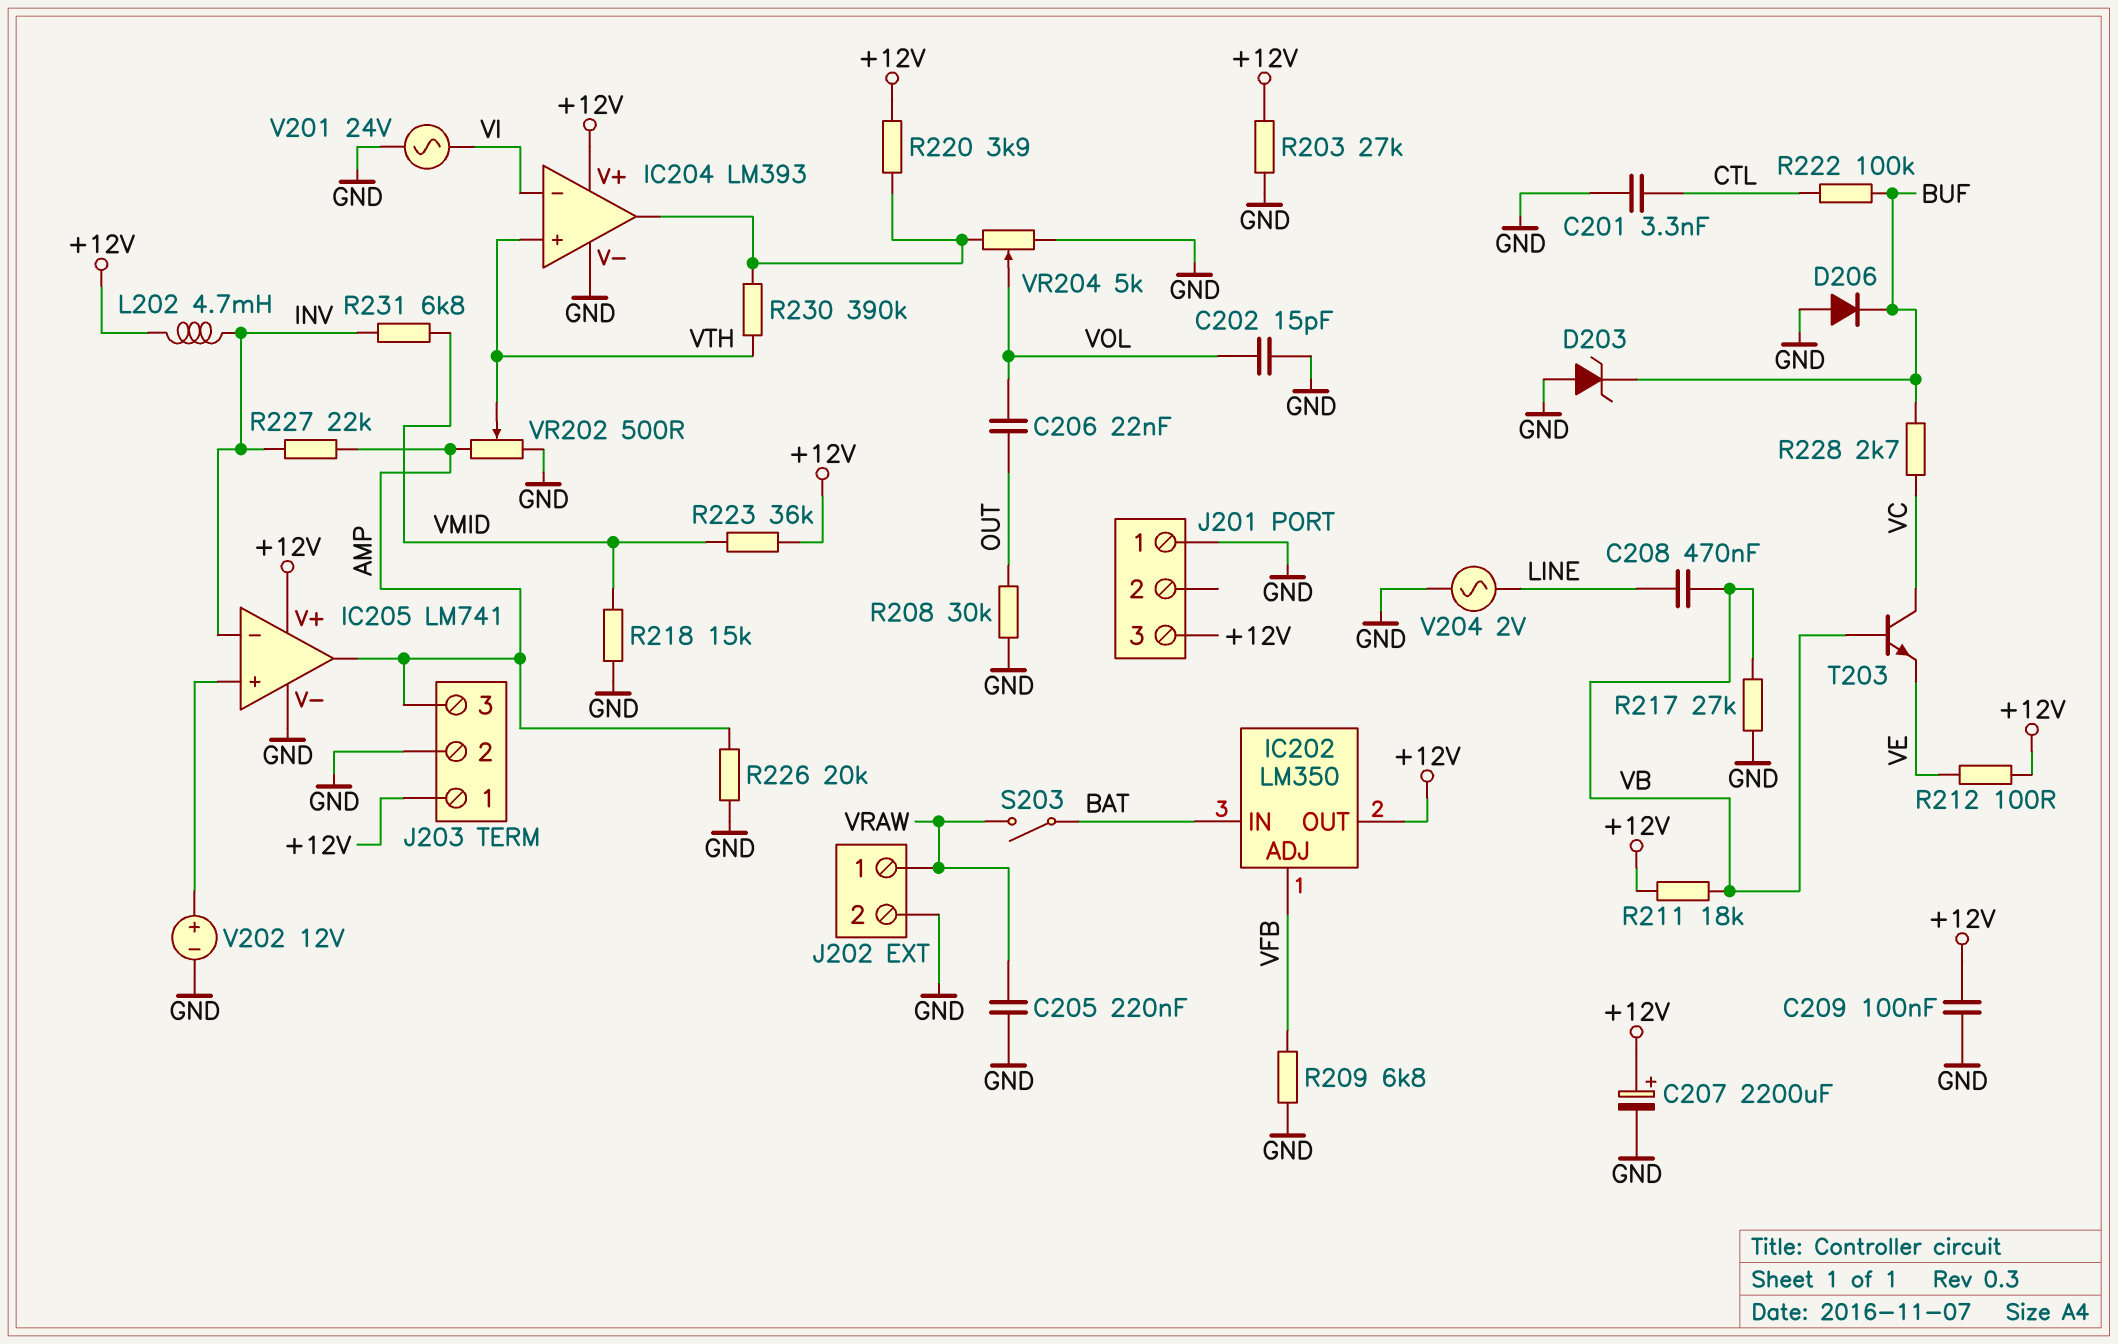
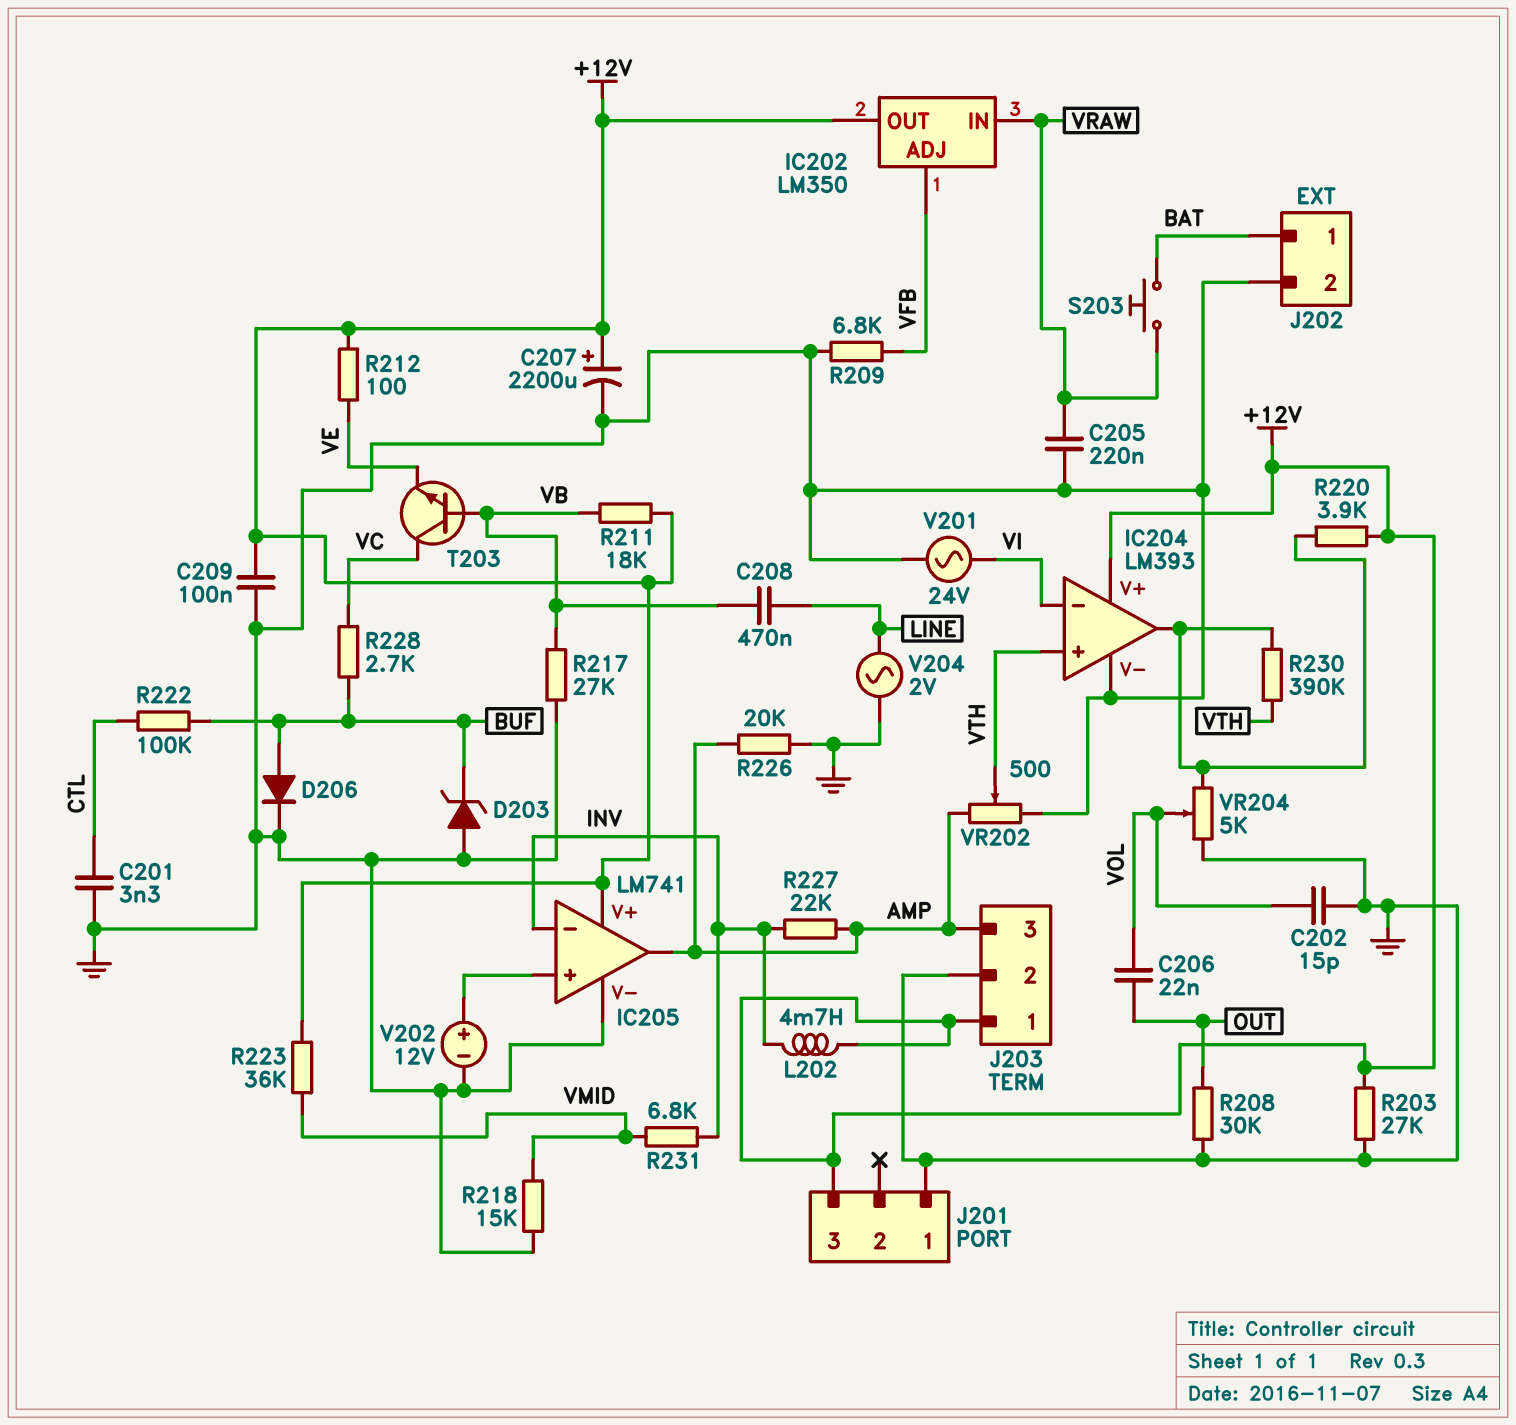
D206: diode (A GND, K BUF) -> diode (A BUF, K GND)
IC202 pin IN: BAT -> VRAW
J202 pin 1: VRAW -> BAT
S203: switch (BAT, VRAW) -> button (BAT, VRAW)

